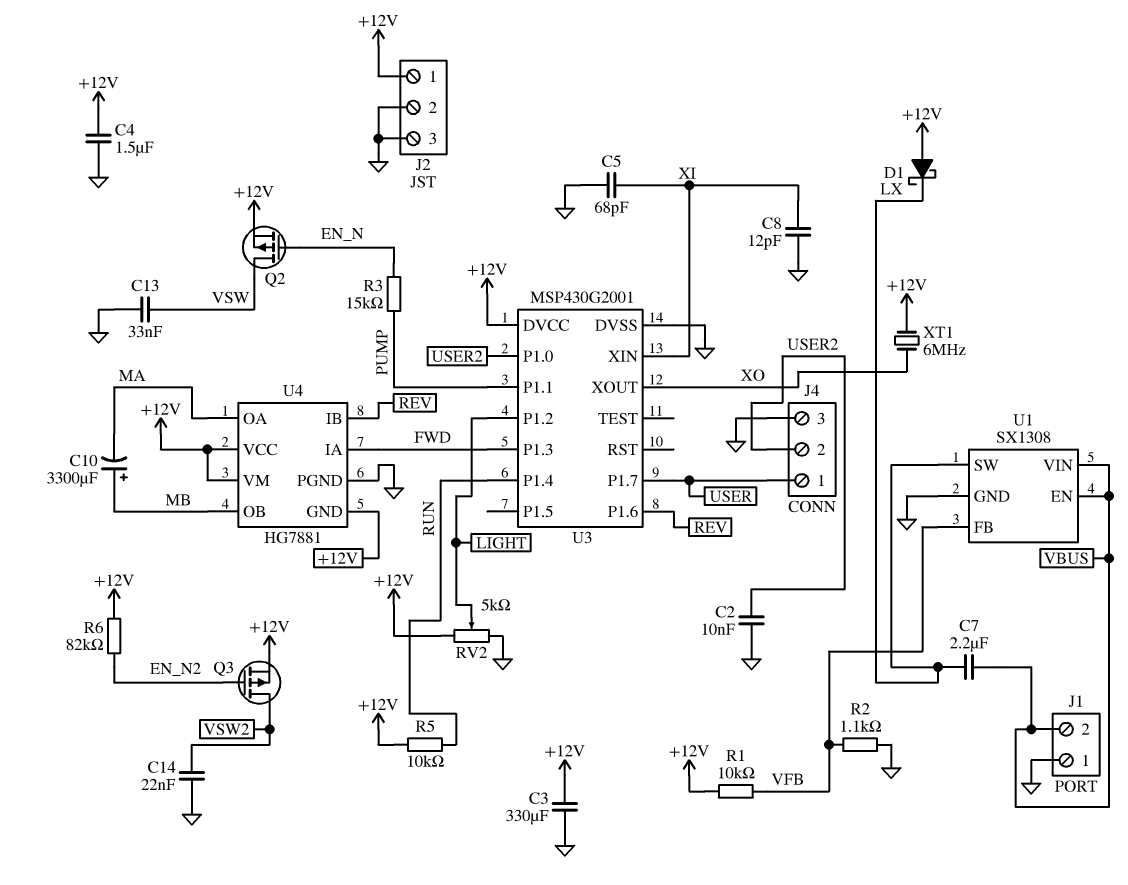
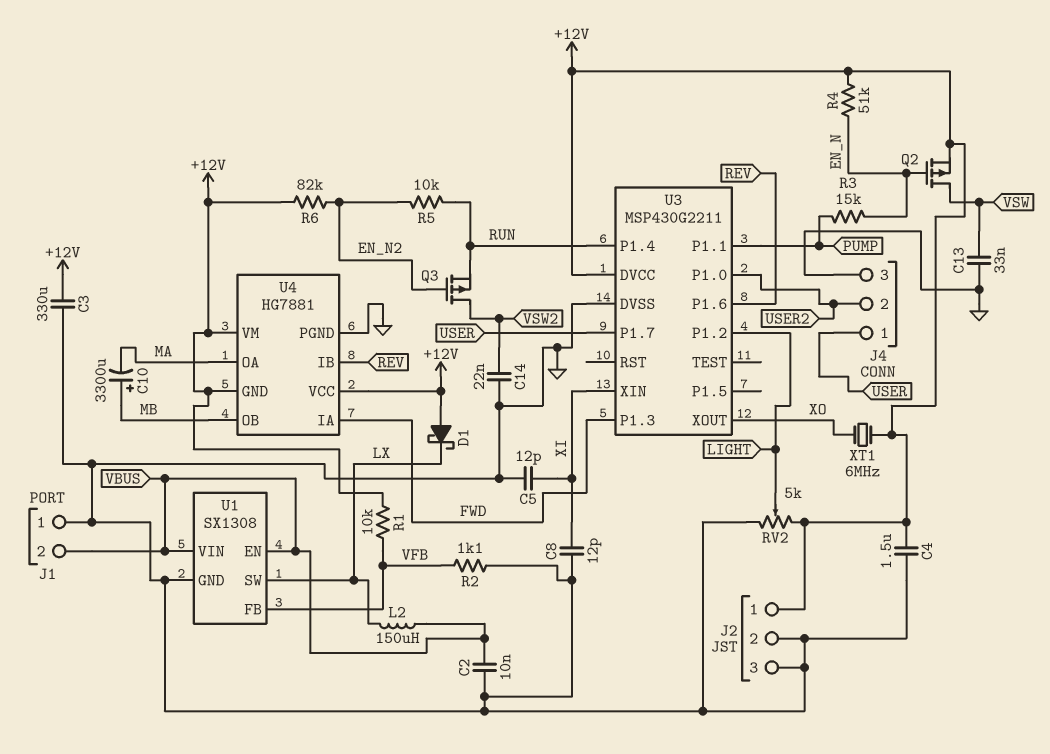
C2: 10nF (GND, USER2) -> 10nF (GND, VBUS)
C5: 68pF (GND, XI) -> 12pF (GND, XI)
C7: 2.2uF (LX, VBUS) -> none
L2: none -> 150uH (LX, VBUS)
Q3: PMOS (G EN_N2, D VSW2, S +12V) -> PMOS (G EN_N2, D VSW2, S RUN)
R4: none -> 51k (+12V, EN_N)
R5: 10k (+12V, RUN) -> 10k (EN_N2, RUN)
U3: MSP430G2001 -> MSP430G2211

